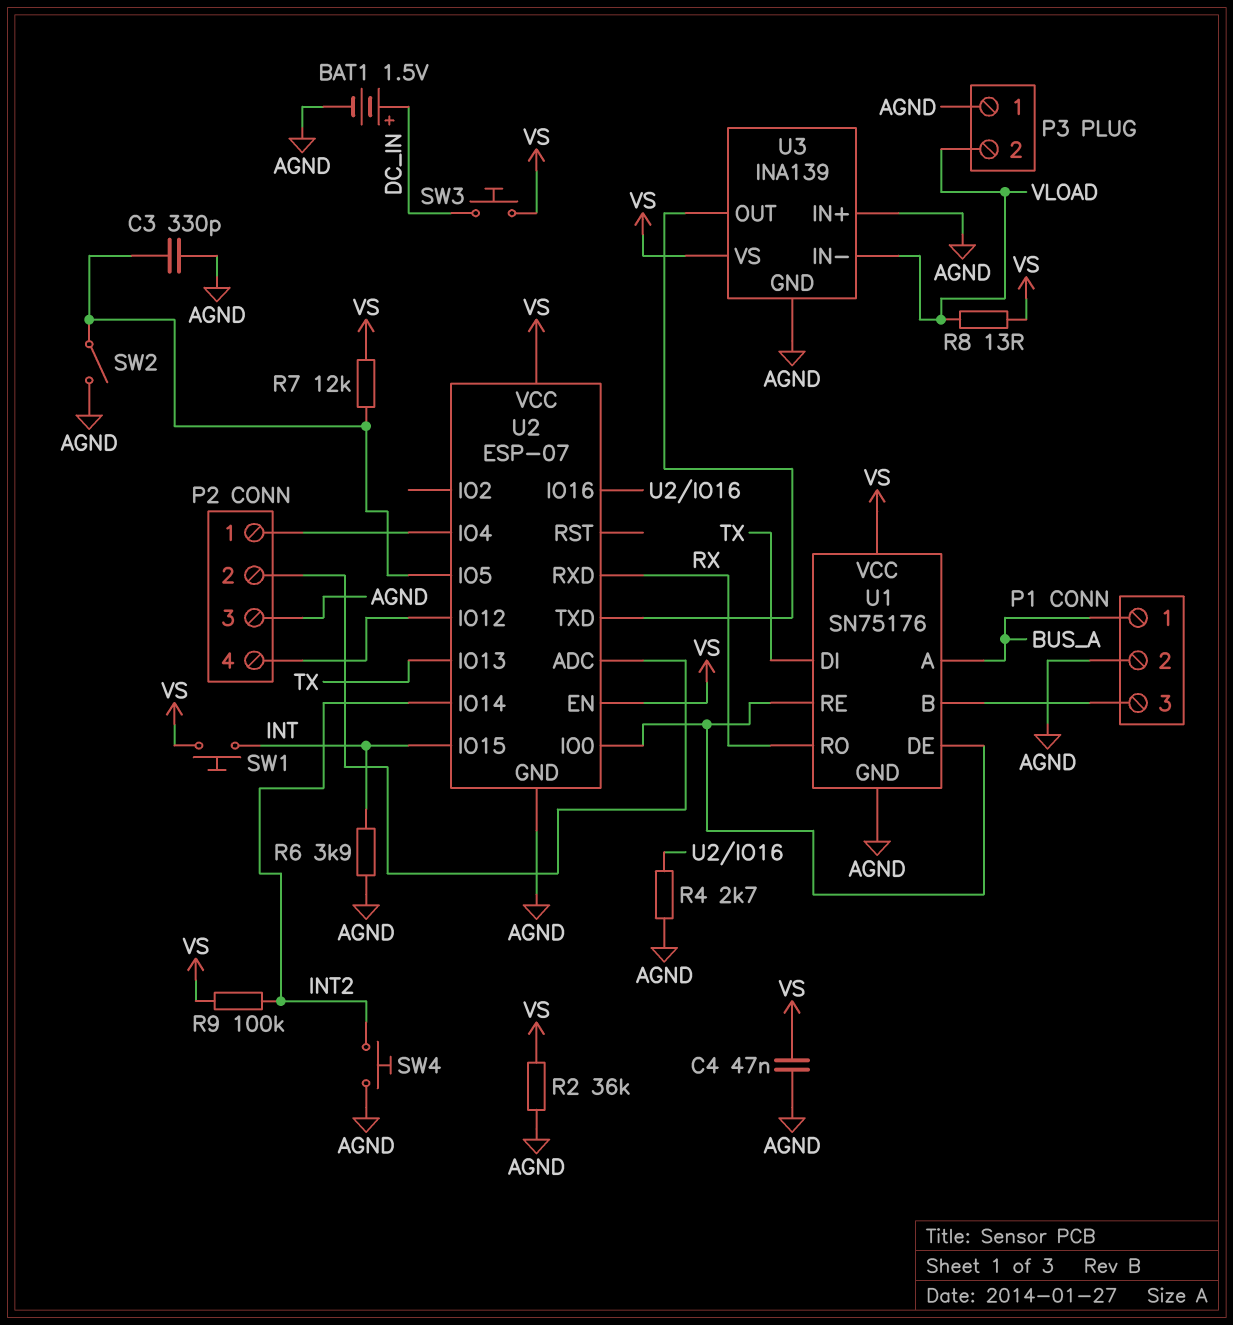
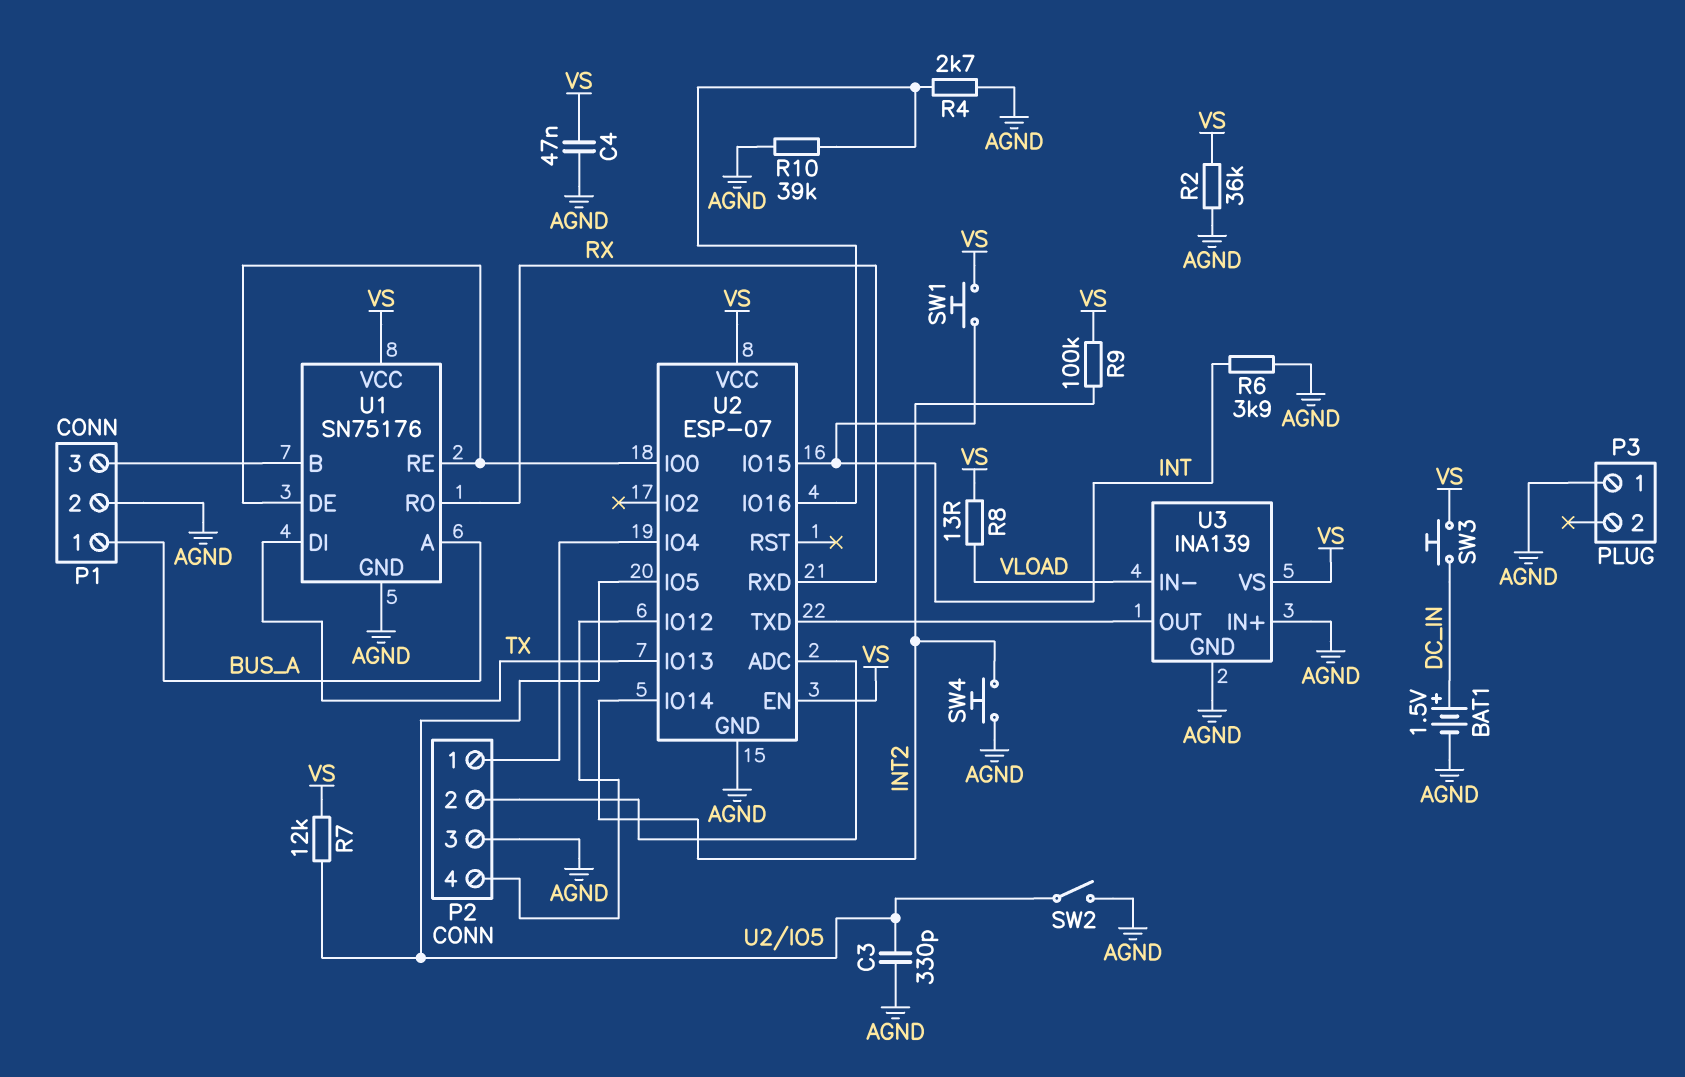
P3 pin 2: VLOAD -> none
R10: none -> 39k (AGND, U2/IO16)

